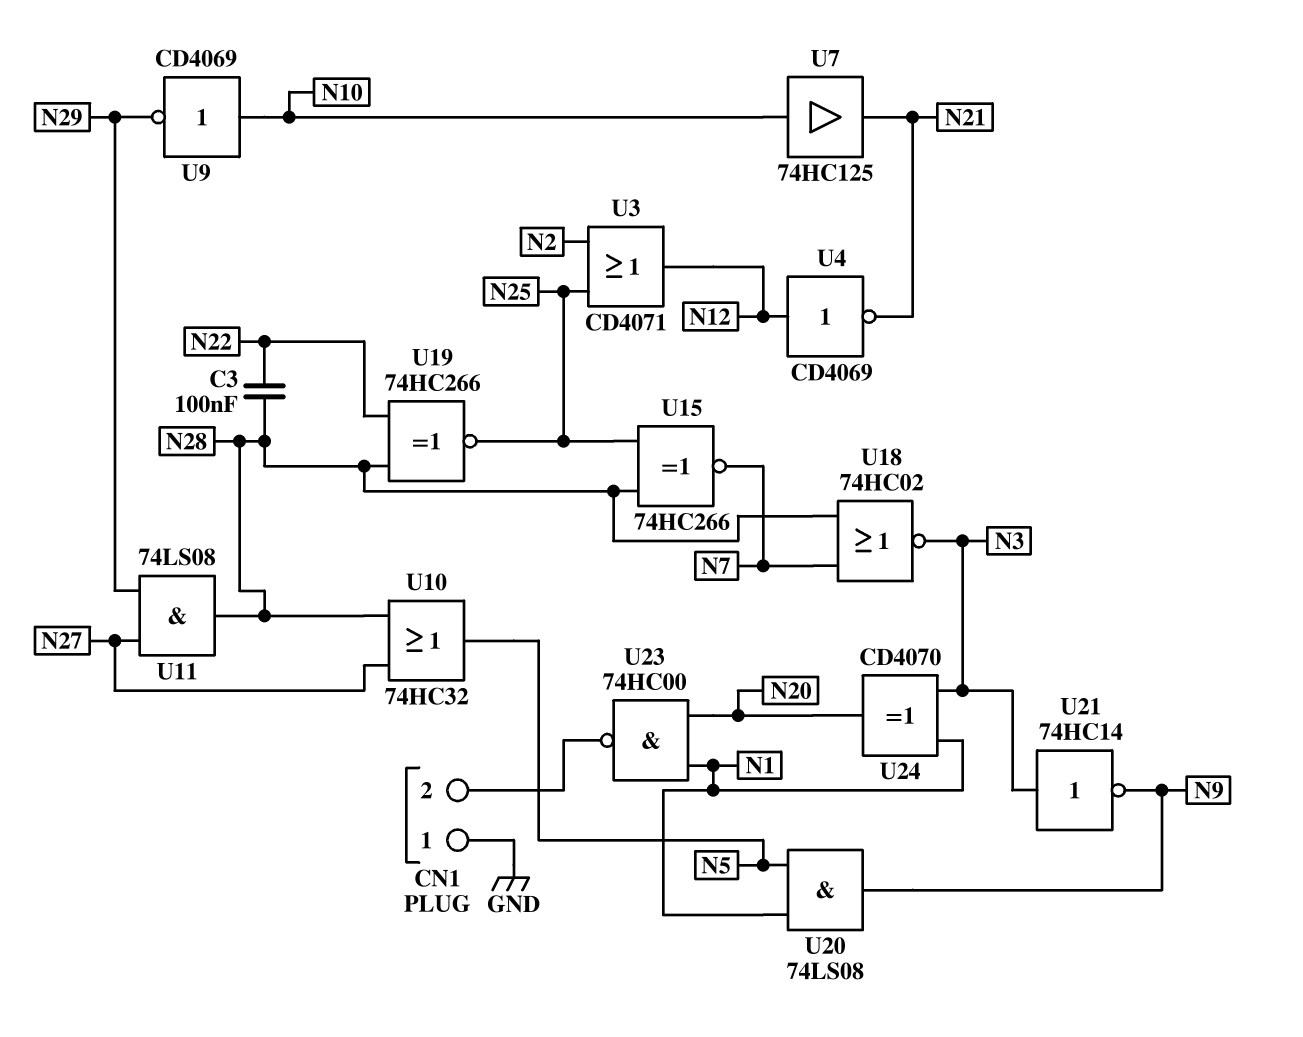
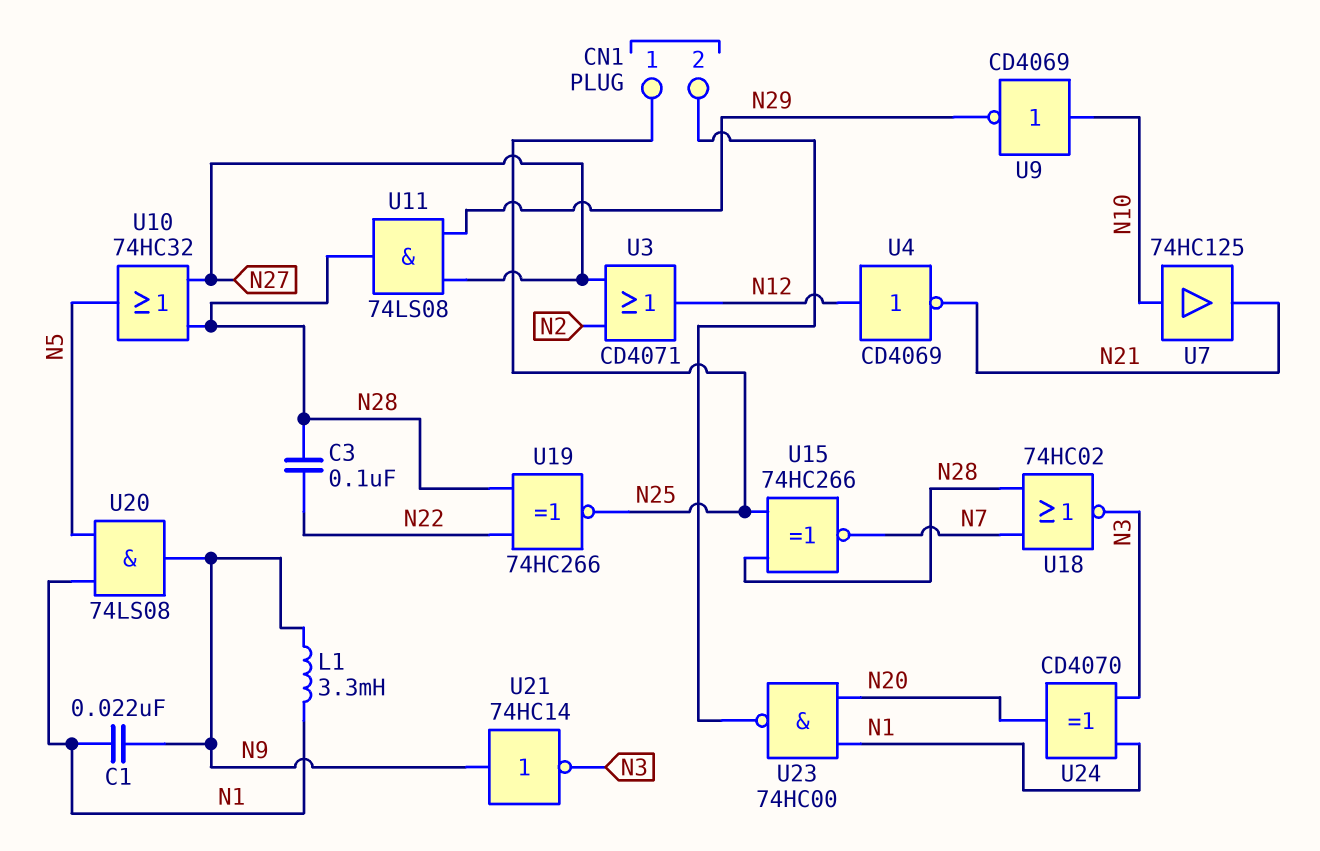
C1: none -> 22nF (N1, N9)
CN1 pin 1: GND -> N25
L1: none -> 3.3mH (N1, N9)
U3: OR CD4071 (in N2, in N25, out N12) -> OR CD4071 (in N2, in N27, out N12)
U21: NOT 74HC14 (in N3, out N9) -> NOT 74HC14 (in N9, out N3)

